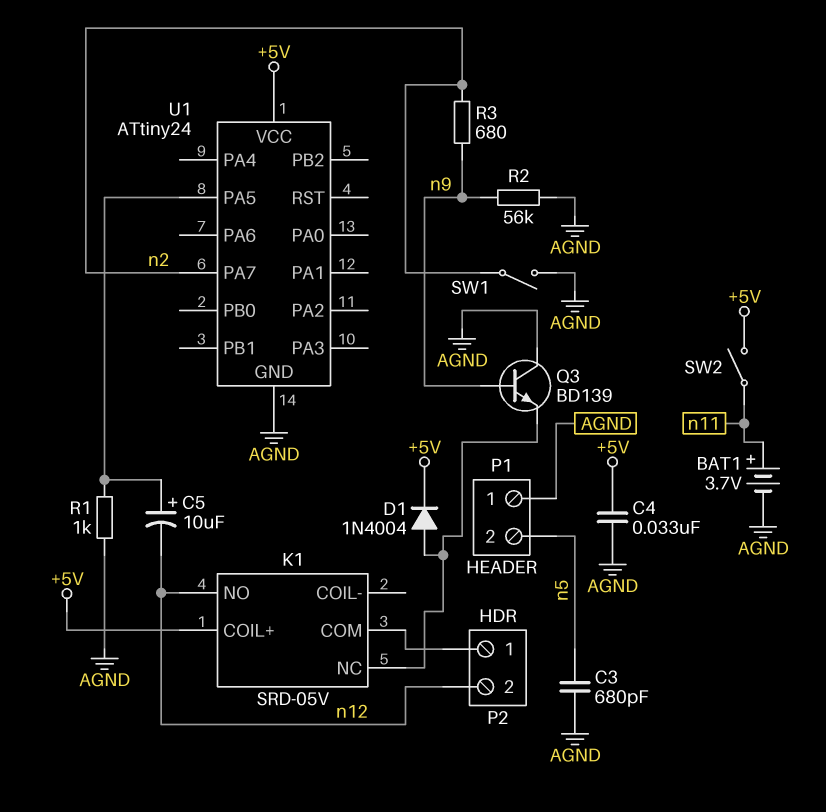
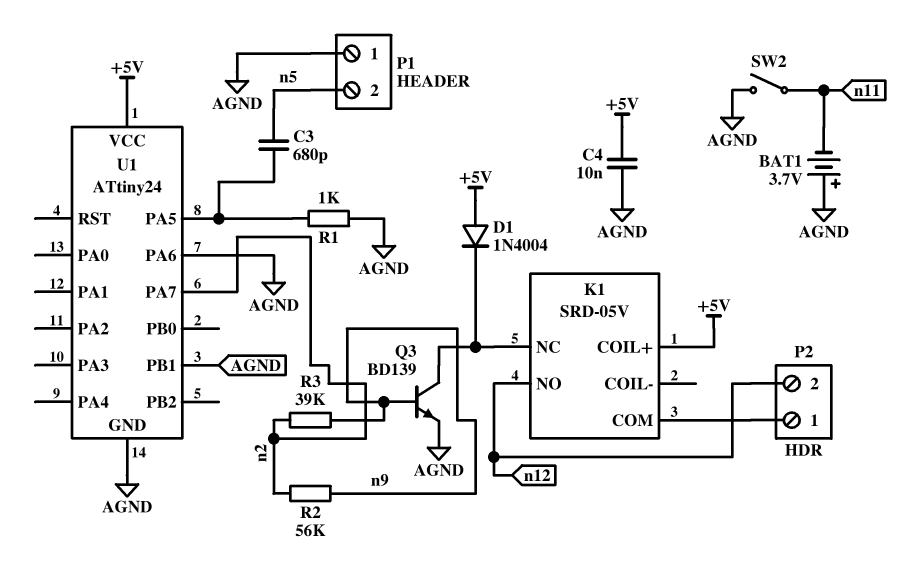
BAT1: 3.7V (plus n11, minus AGND) -> 3.7V (plus AGND, minus n11)
C3: 680pF (AGND, n5) -> 680pF (U1/PA5, n5)
C4: 33nF (+5V, AGND) -> 10nF (+5V, AGND)
C5: 10uF (plus U1/PA5, minus n12) -> none
D1: diode 1N4004 (A K1/NC, K +5V) -> diode 1N4004 (A +5V, K K1/NC)
Q3: NPN BD139 (B n9, C AGND, E K1/NC) -> NPN BD139 (B n9, C K1/NC, E AGND)
R2: 56k (AGND, n9) -> 56k (n2, n9)
R3: 680 (n2, n9) -> 39k (n2, n9)
SW1: switch (AGND, n2) -> none
SW2: switch (+5V, n11) -> switch (AGND, n11)
U1 pin PA6: none -> AGND
U1 pin PB1: none -> AGND

